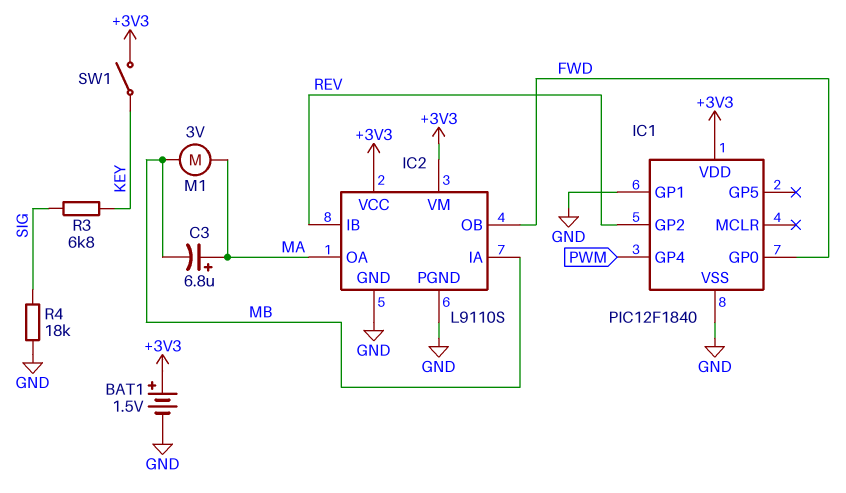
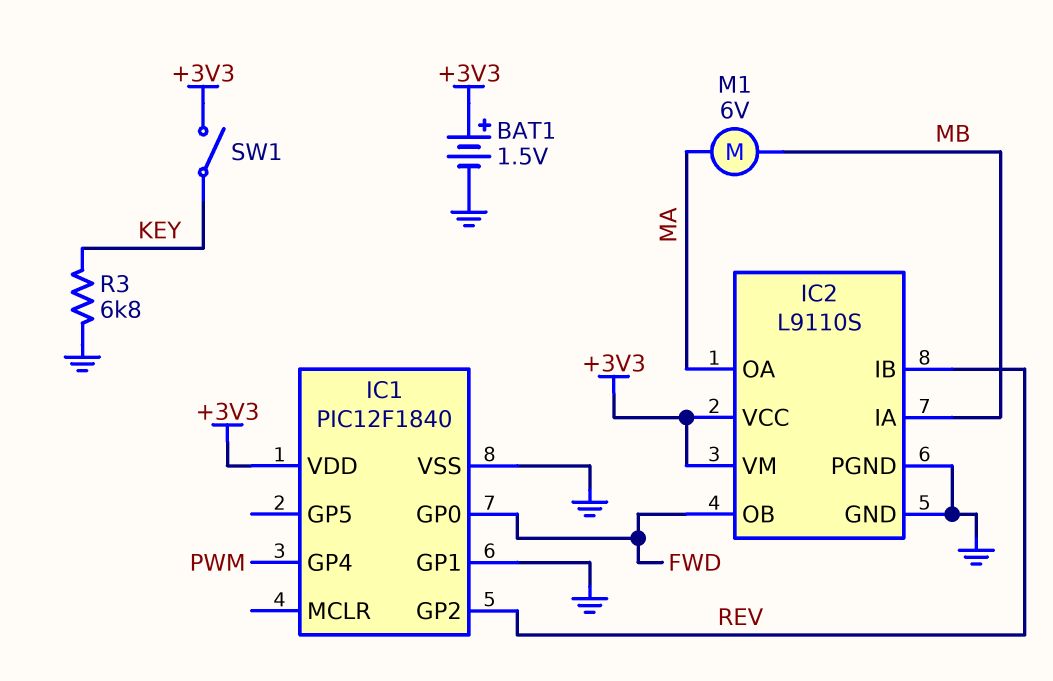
C3: 6.8uF (plus MA, minus MB) -> none
M1: motor 3V (MA, MB) -> motor 6V (MA, MB)
R3: 6.8k (KEY, SIG) -> 6.8k (GND, KEY)
R4: 18k (GND, SIG) -> none

